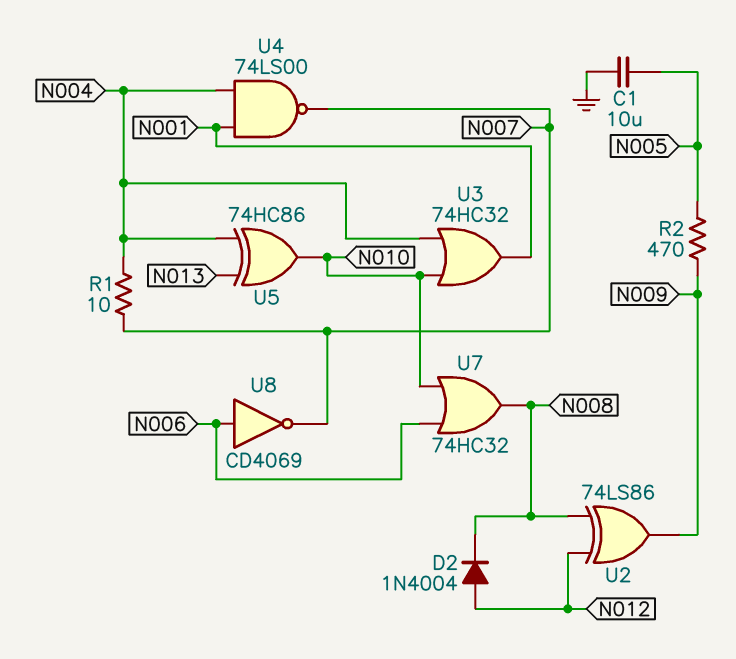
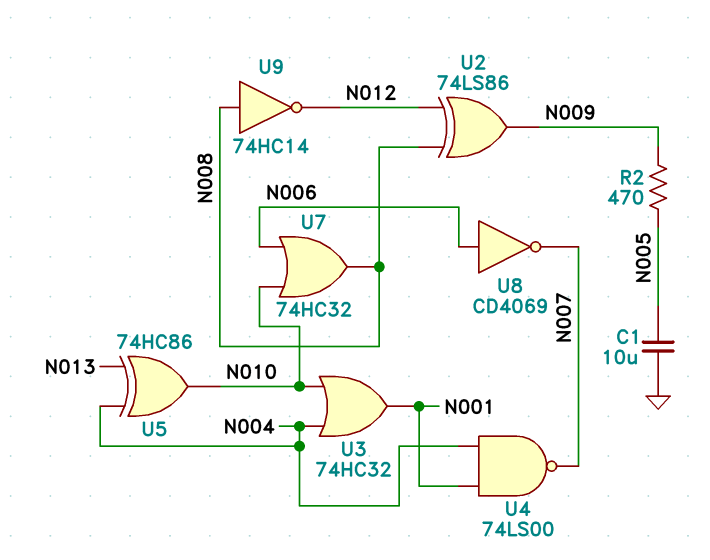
D2: diode 1N4004 (A N012, K N008) -> none
R1: 10 (N004, N007) -> none
U9: none -> NOT 74HC14 (in N008, out N012)

